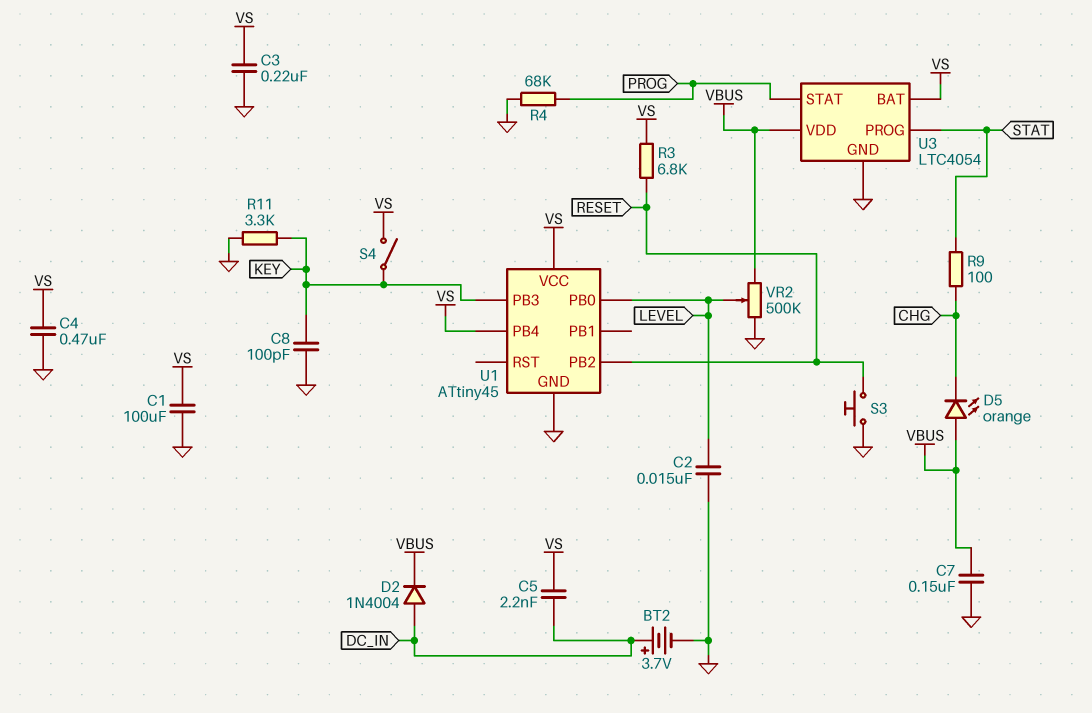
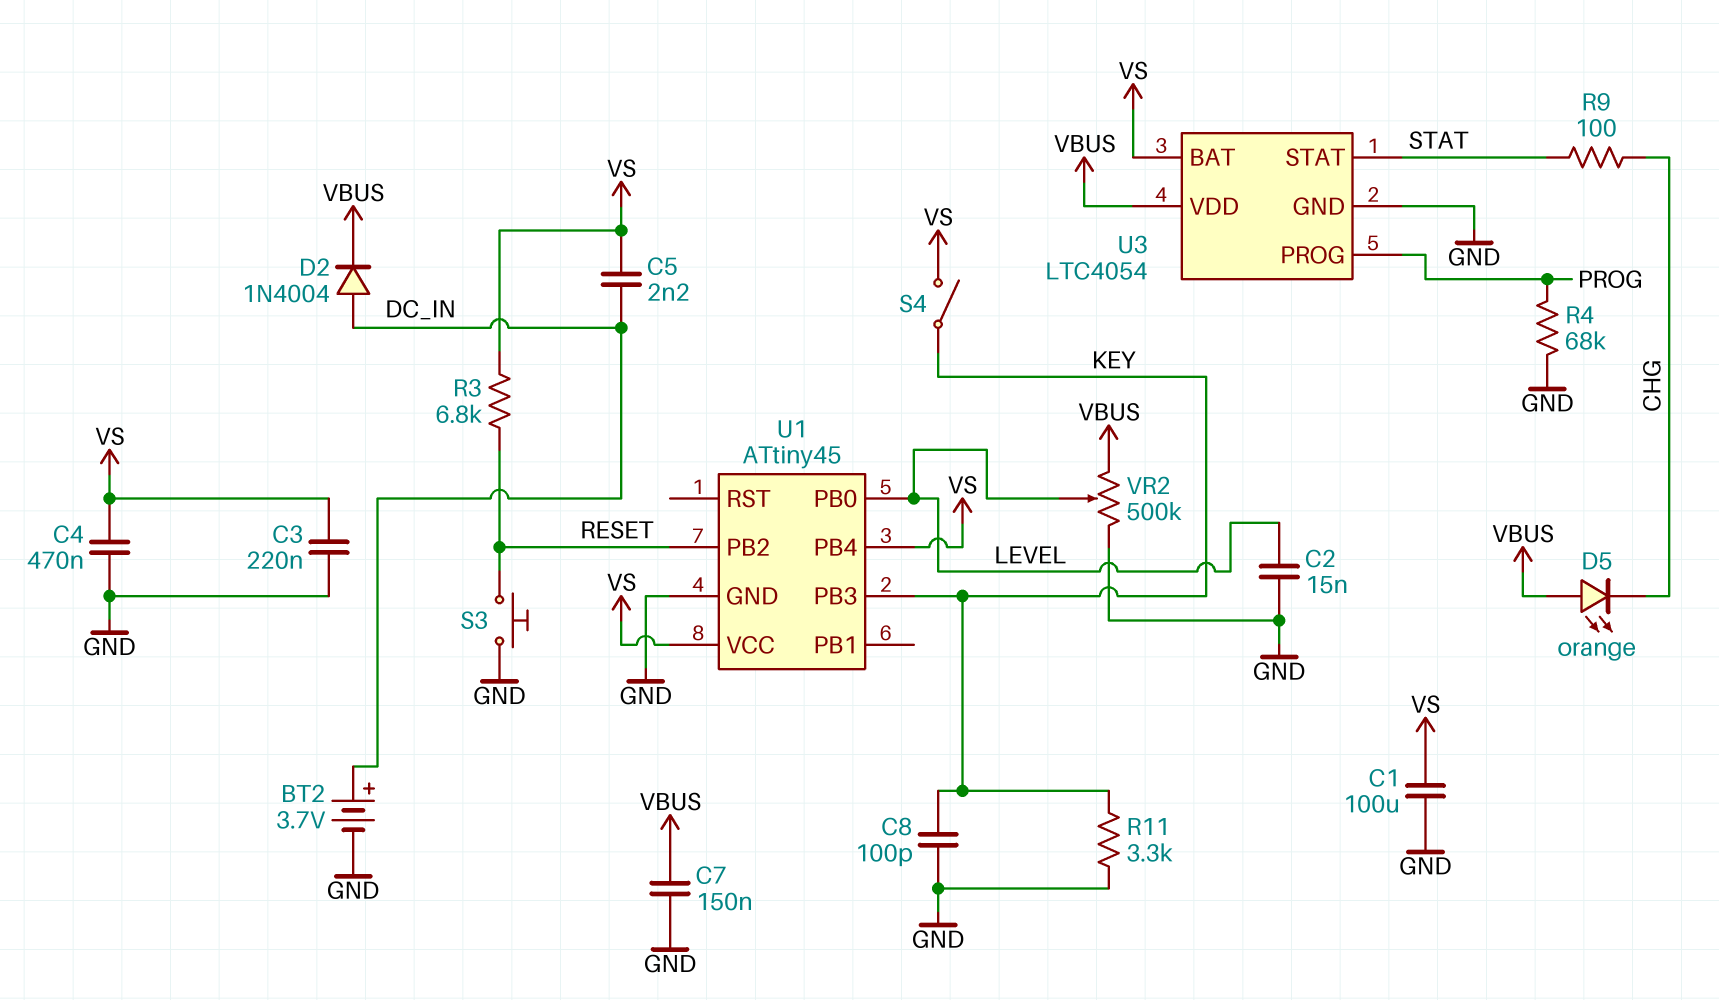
U3 pin PROG: STAT -> PROG
U3 pin STAT: PROG -> STAT

